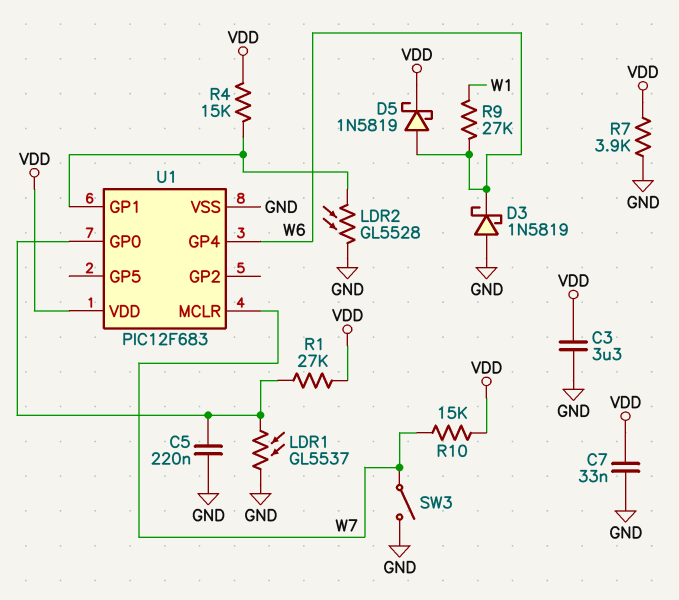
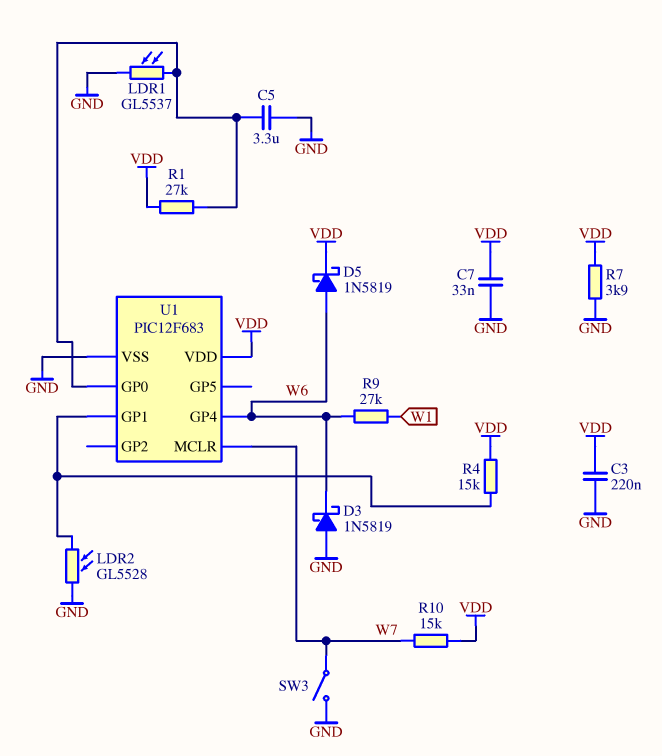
C3: 3.3uF (GND, VDD) -> 220nF (GND, VDD)
C5: 220nF (GND, U1/GP0) -> 3.3uF (GND, U1/GP0)

